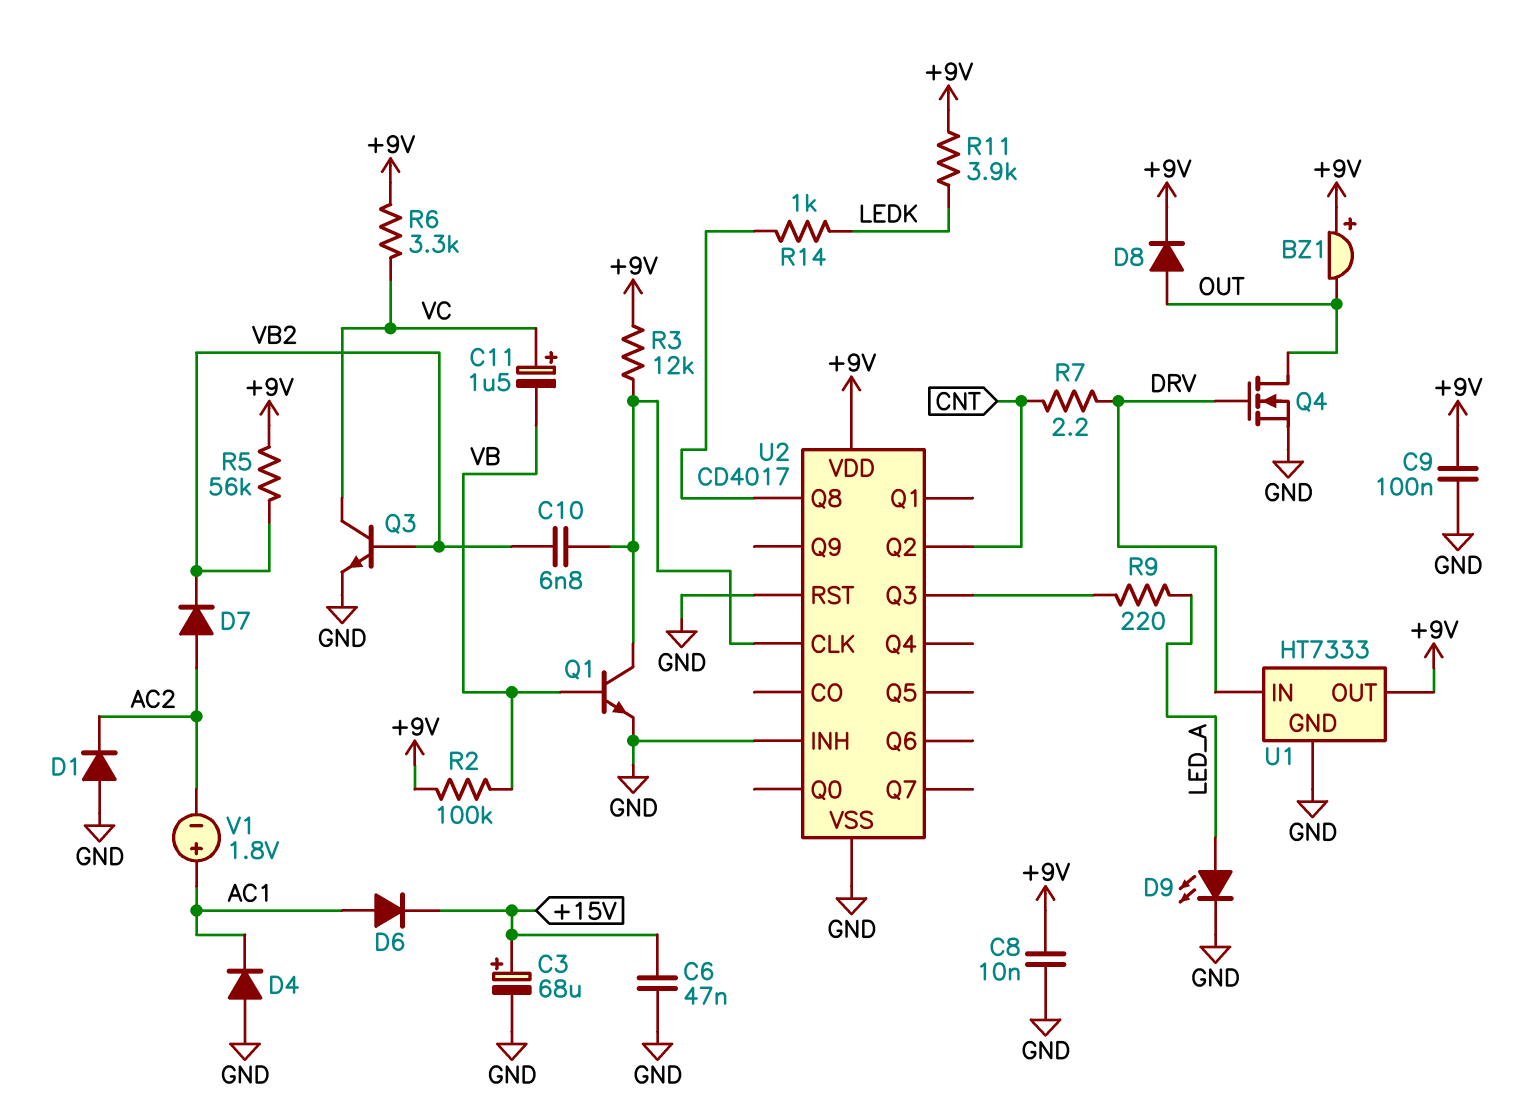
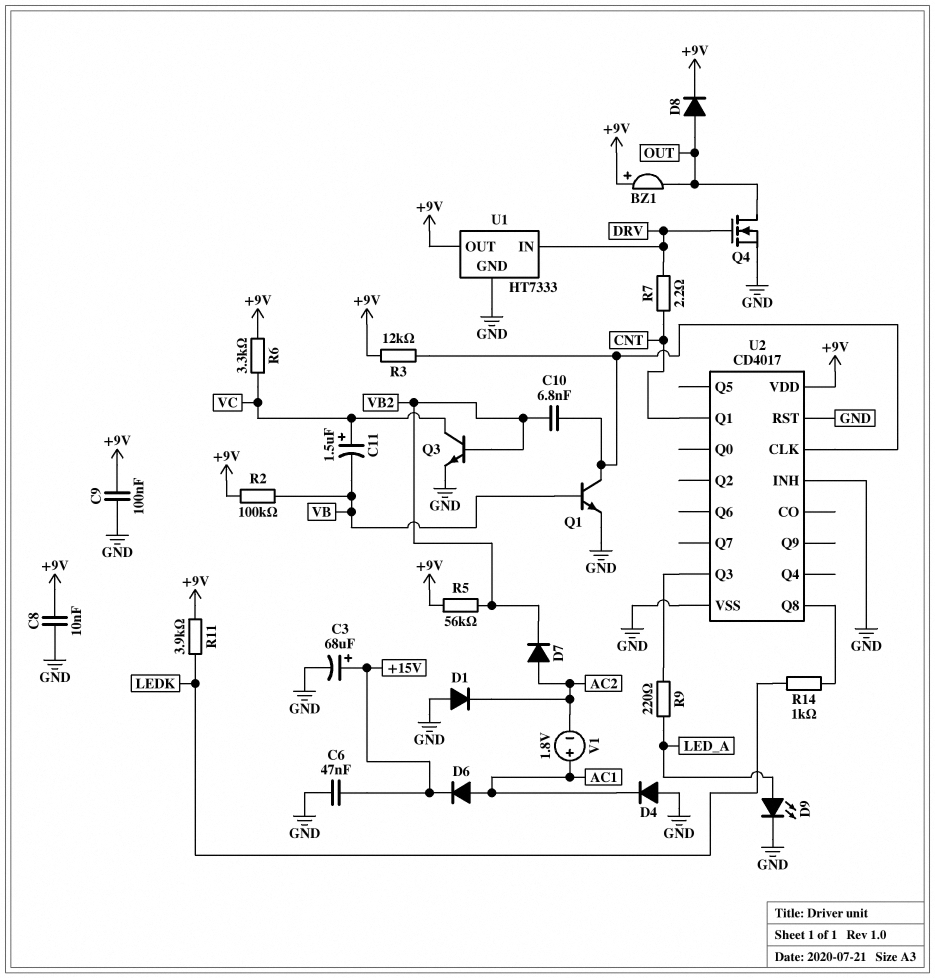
U2 pin Q1: none -> CNT
U2 pin Q2: CNT -> none

